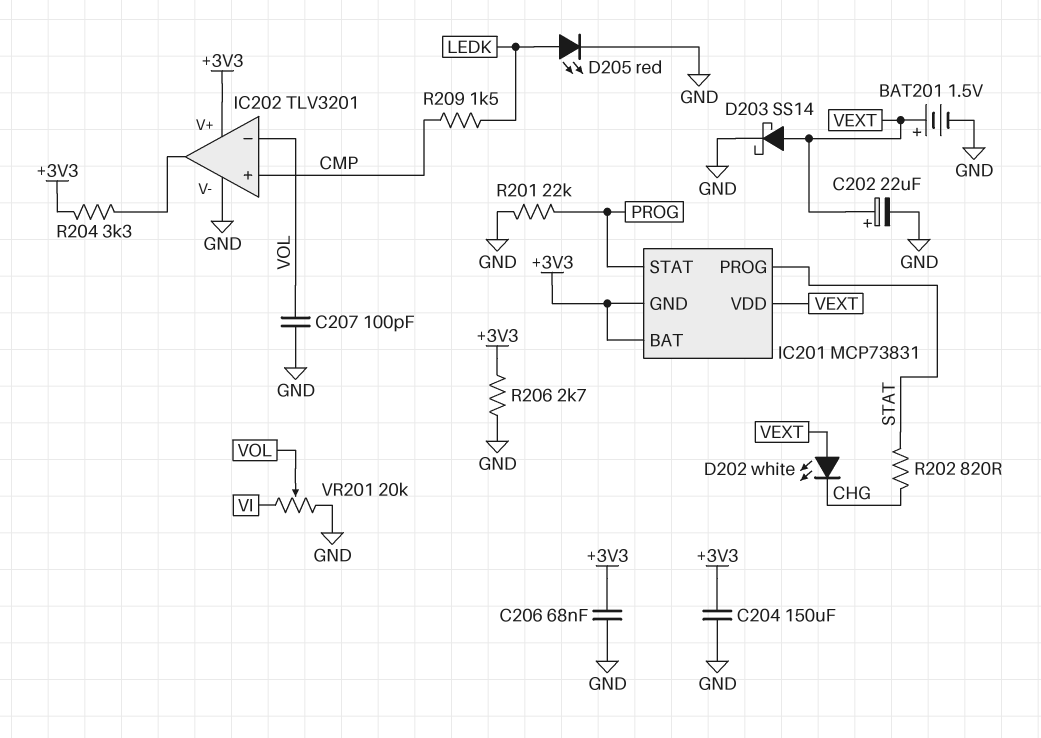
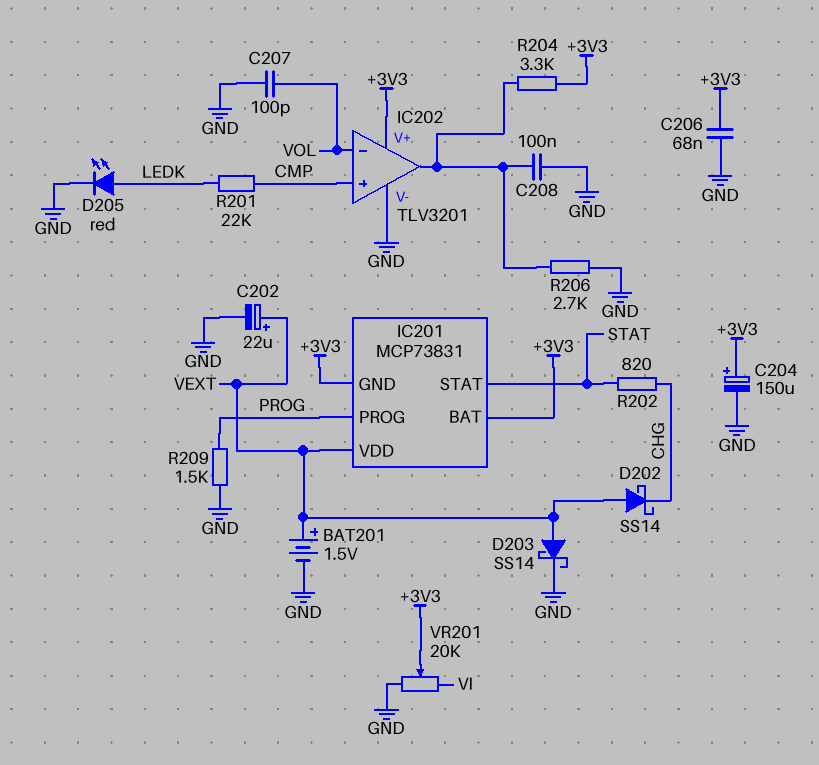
C204: 150uF (+3V3, GND) -> 150uF (plus +3V3, minus GND)
C208: none -> 100nF (GND, IC202/out)
D202: LED white (A VEXT, K CHG) -> schottky SS14 (A VEXT, K CHG)
IC201 pin PROG: STAT -> PROG
IC201 pin STAT: PROG -> STAT
R201: 22k (GND, PROG) -> 22k (CMP, LEDK)
R206: 2.7k (+3V3, GND) -> 2.7k (GND, IC202/out)
R209: 1.5k (CMP, LEDK) -> 1.5k (GND, PROG)
VR201: 20k (GND, VI, wiper VOL) -> 20k (GND, VI, wiper +3V3)

